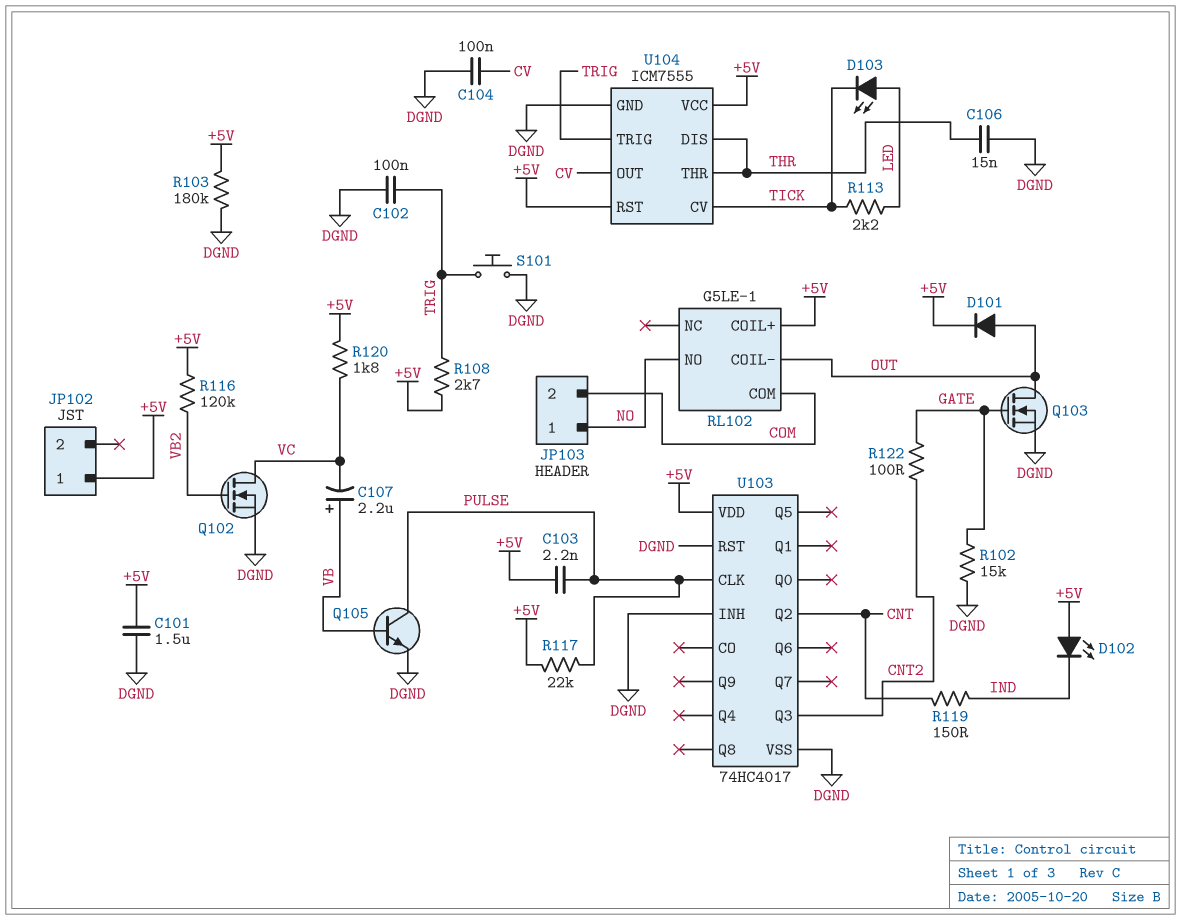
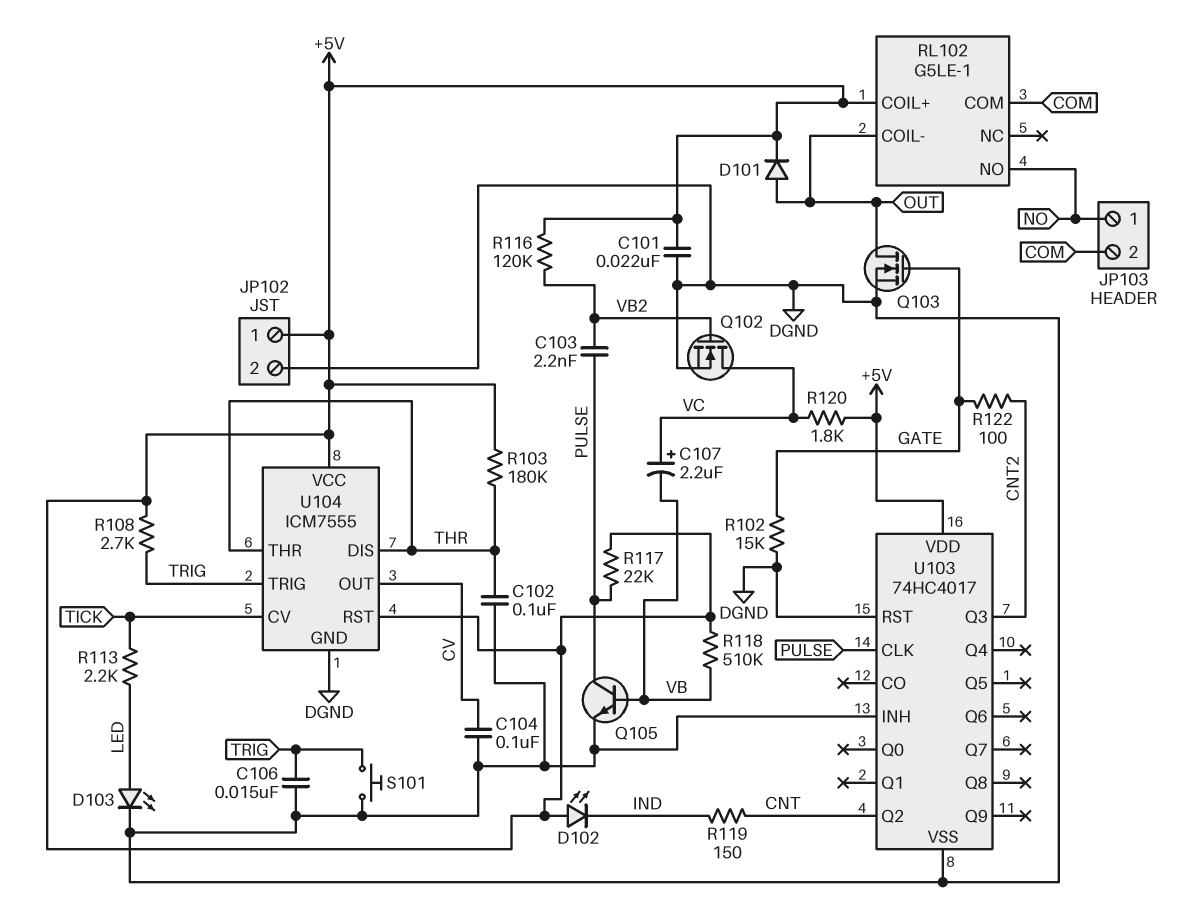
C101: 1.5uF (+5V, DGND) -> 22nF (+5V, DGND)
C102: 100nF (DGND, TRIG) -> 100nF (DGND, THR)
C103: 2.2nF (+5V, PULSE) -> 2.2nF (PULSE, VB2)
C106: 15nF (DGND, THR) -> 15nF (DGND, TRIG)
C107: 2.2uF (plus VB, minus VC) -> 2.2uF (plus VC, minus VB)
D103: LED (A LED, K TICK) -> LED (A LED, K DGND)
JP102 pin 2: none -> DGND
R103: 180k (+5V, DGND) -> 180k (+5V, THR)
R118: none -> 510k (+5V, VB)

